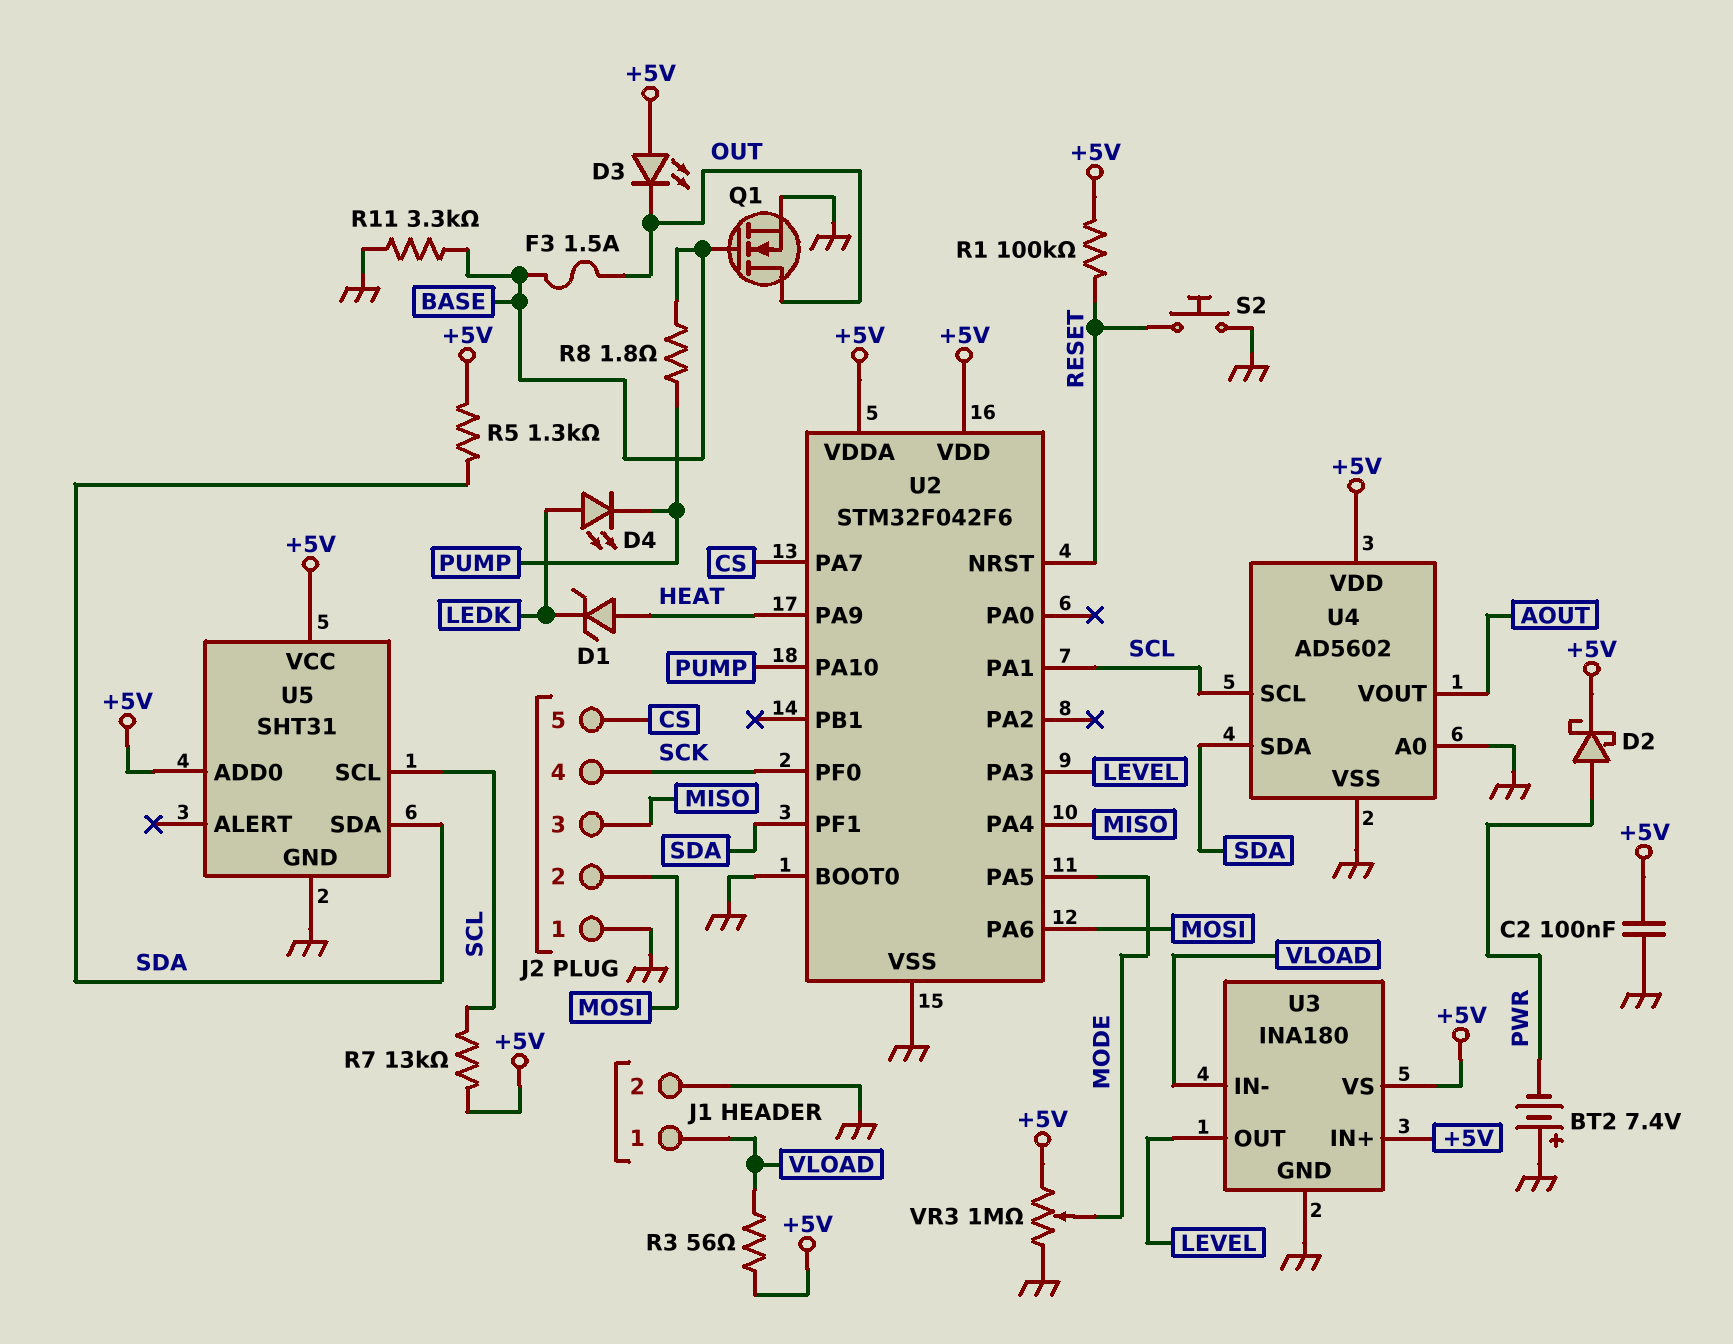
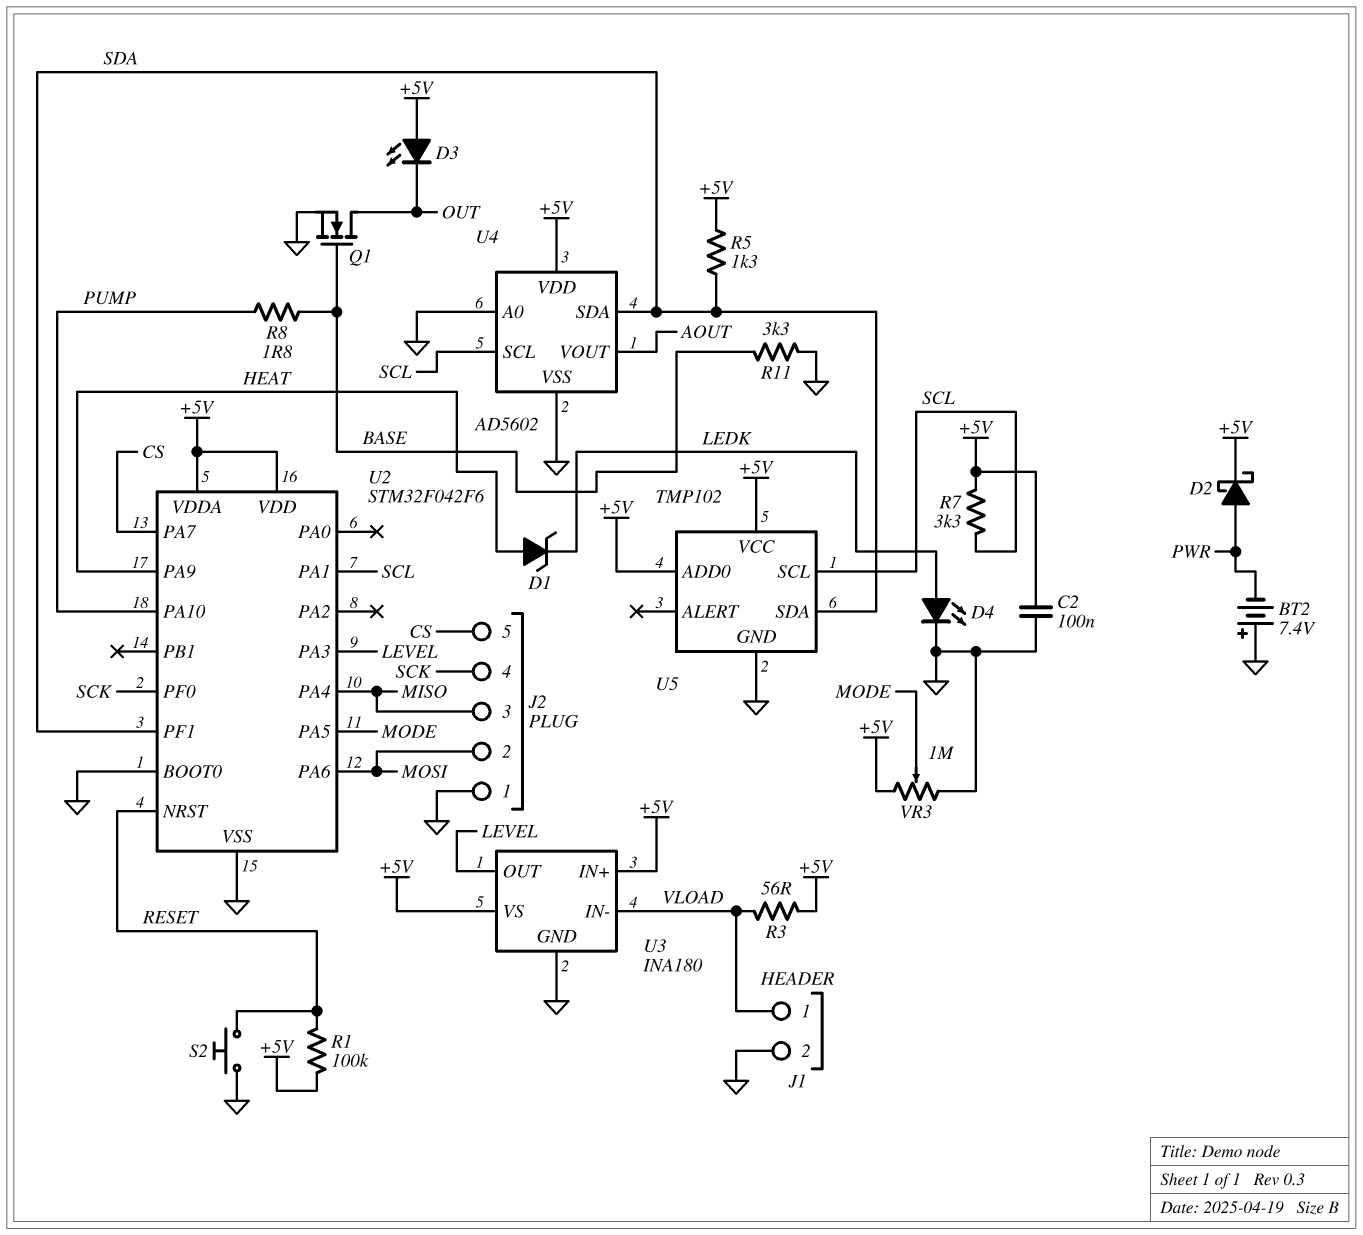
D4: LED (A LEDK, K PUMP) -> LED (A LEDK, K GND)
F3: 1.5A (BASE, OUT) -> none
R7: 13k (+5V, SCL) -> 3.3k (+5V, SCL)
U5: SHT31 -> TMP102

